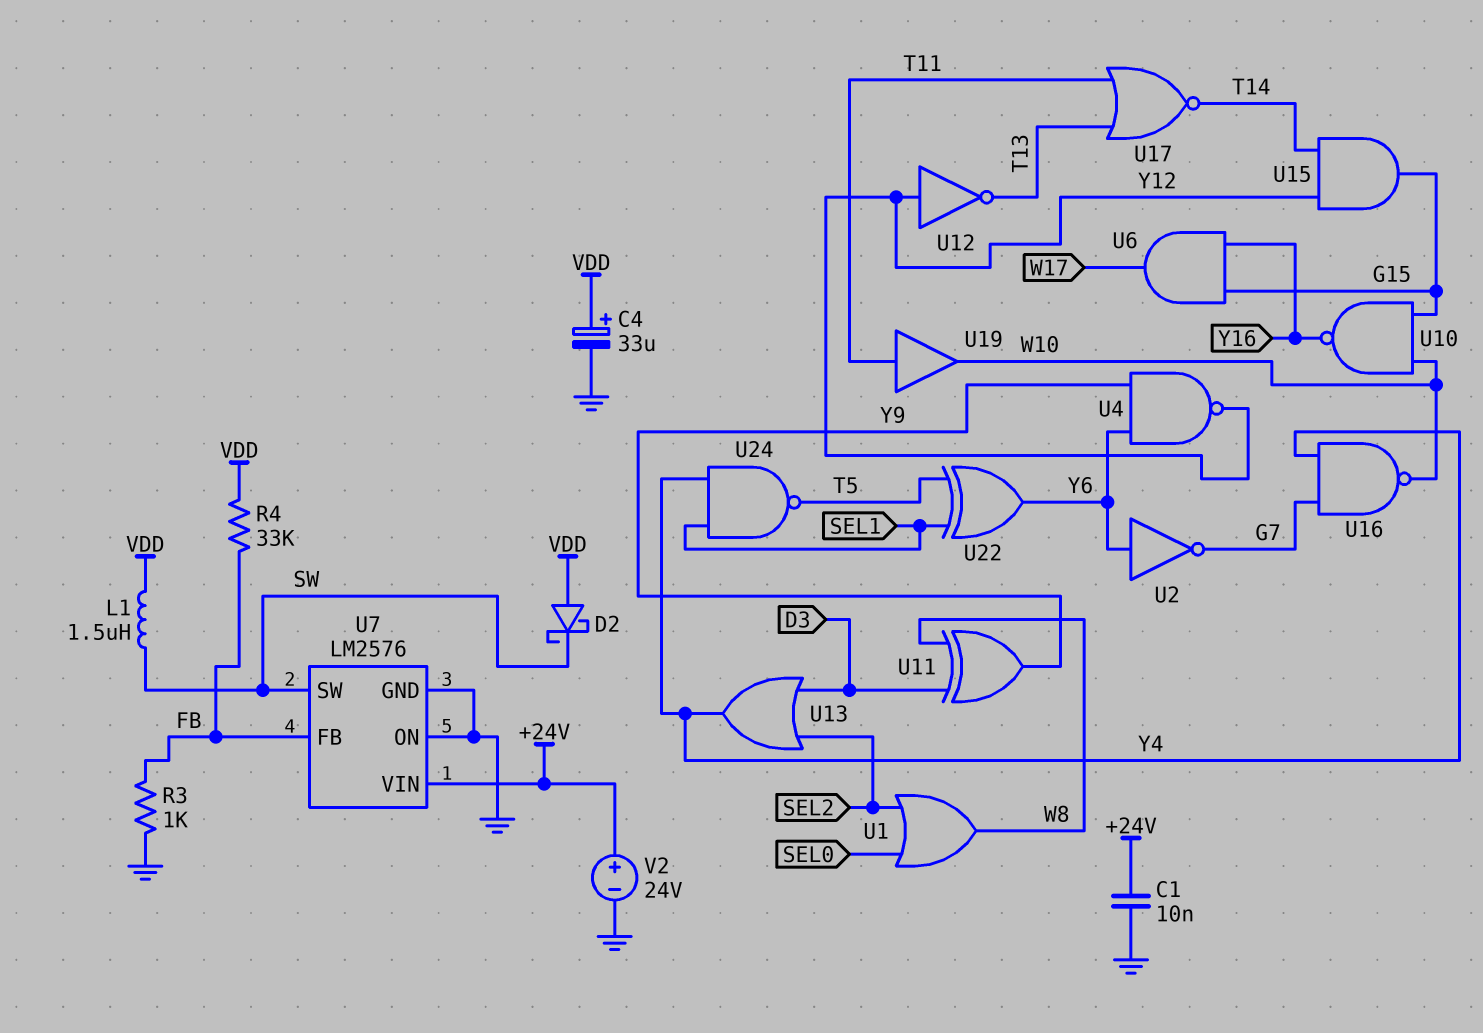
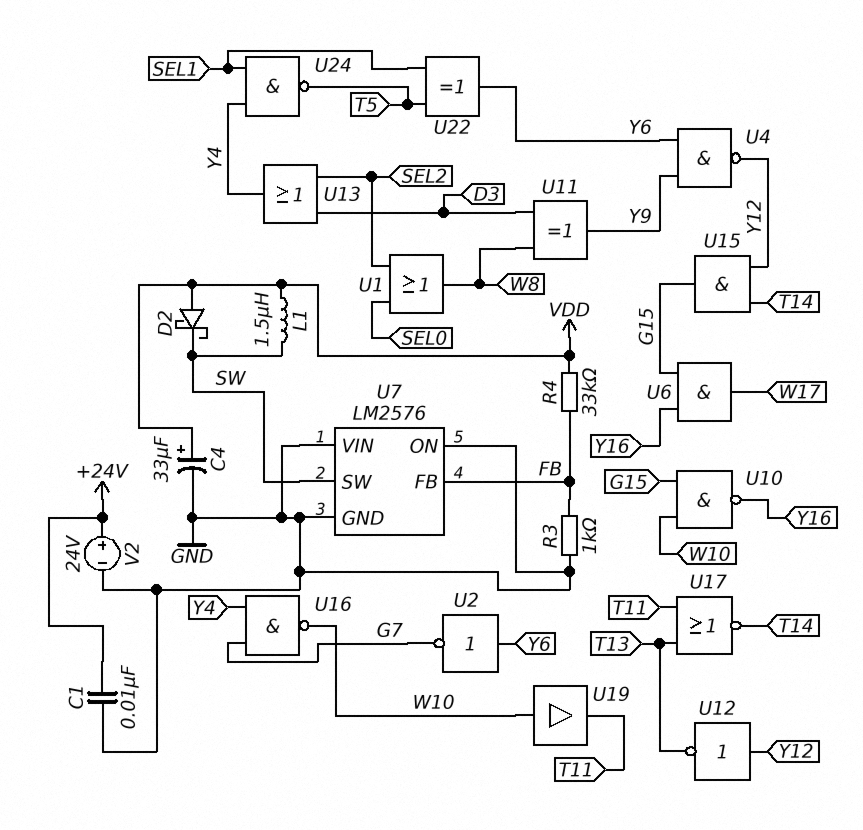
U7 pin VIN: +24V -> GND
U19: buffer (in T11, out W10) -> buffer (in W10, out T11)

